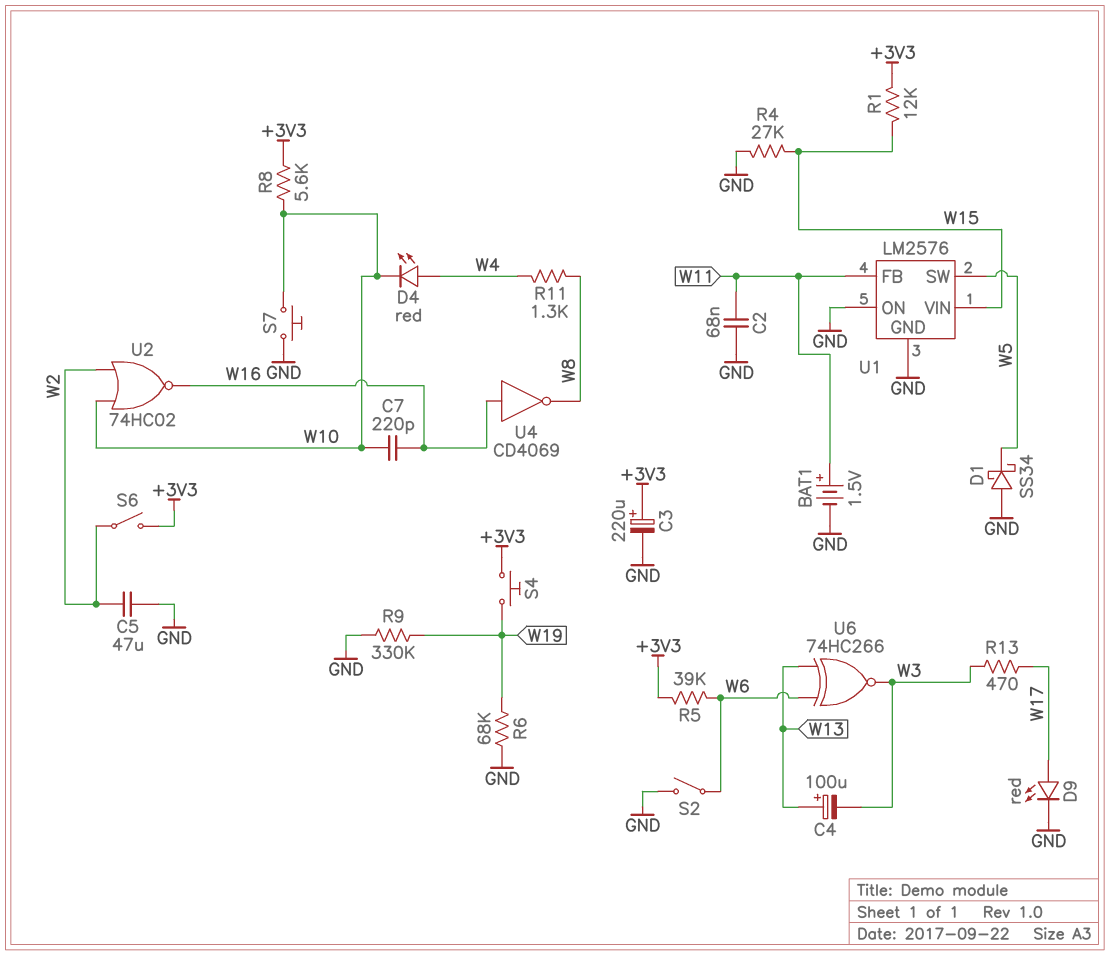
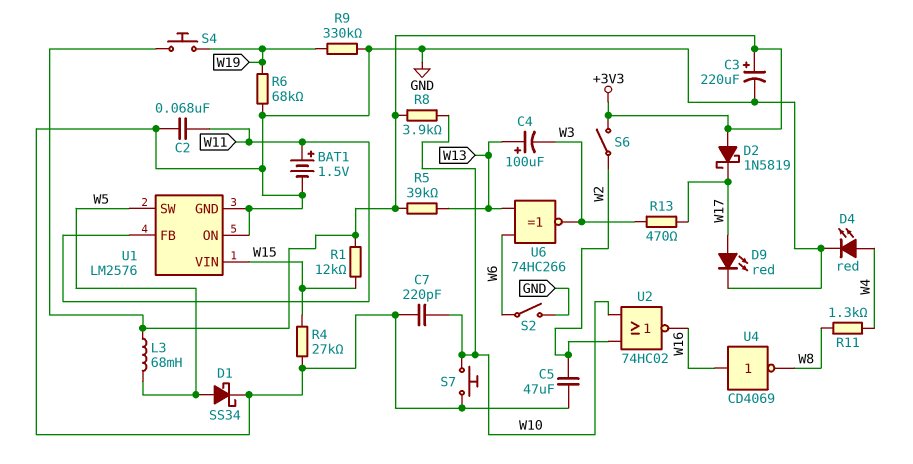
C7: 220pF (W10, W16) -> 220pF (GND, W10)
D1: schottky SS34 (A GND, K W5) -> schottky SS34 (A W5, K GND)
D2: none -> schottky 1N5819 (A +3V3, K W17)
D4: LED red (A W4, K W10) -> LED red (A W4, K GND)
L3: none -> 68mH (+3V3, W5)
R5: 39k (+3V3, W6) -> 39k (+3V3, W13)
R8: 5.6k (+3V3, W10) -> 3.9k (+3V3, W10)

